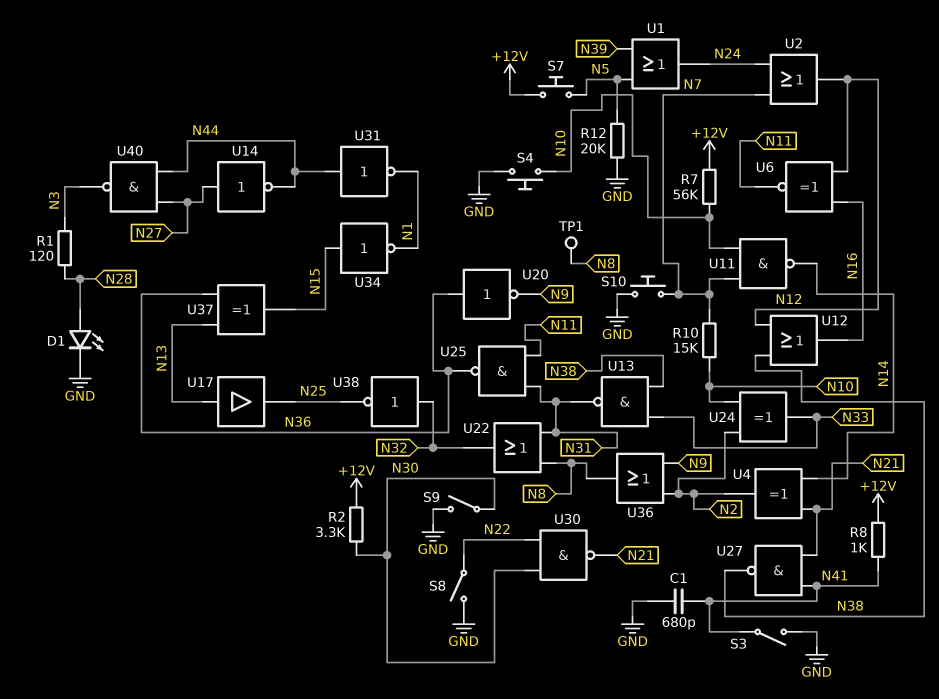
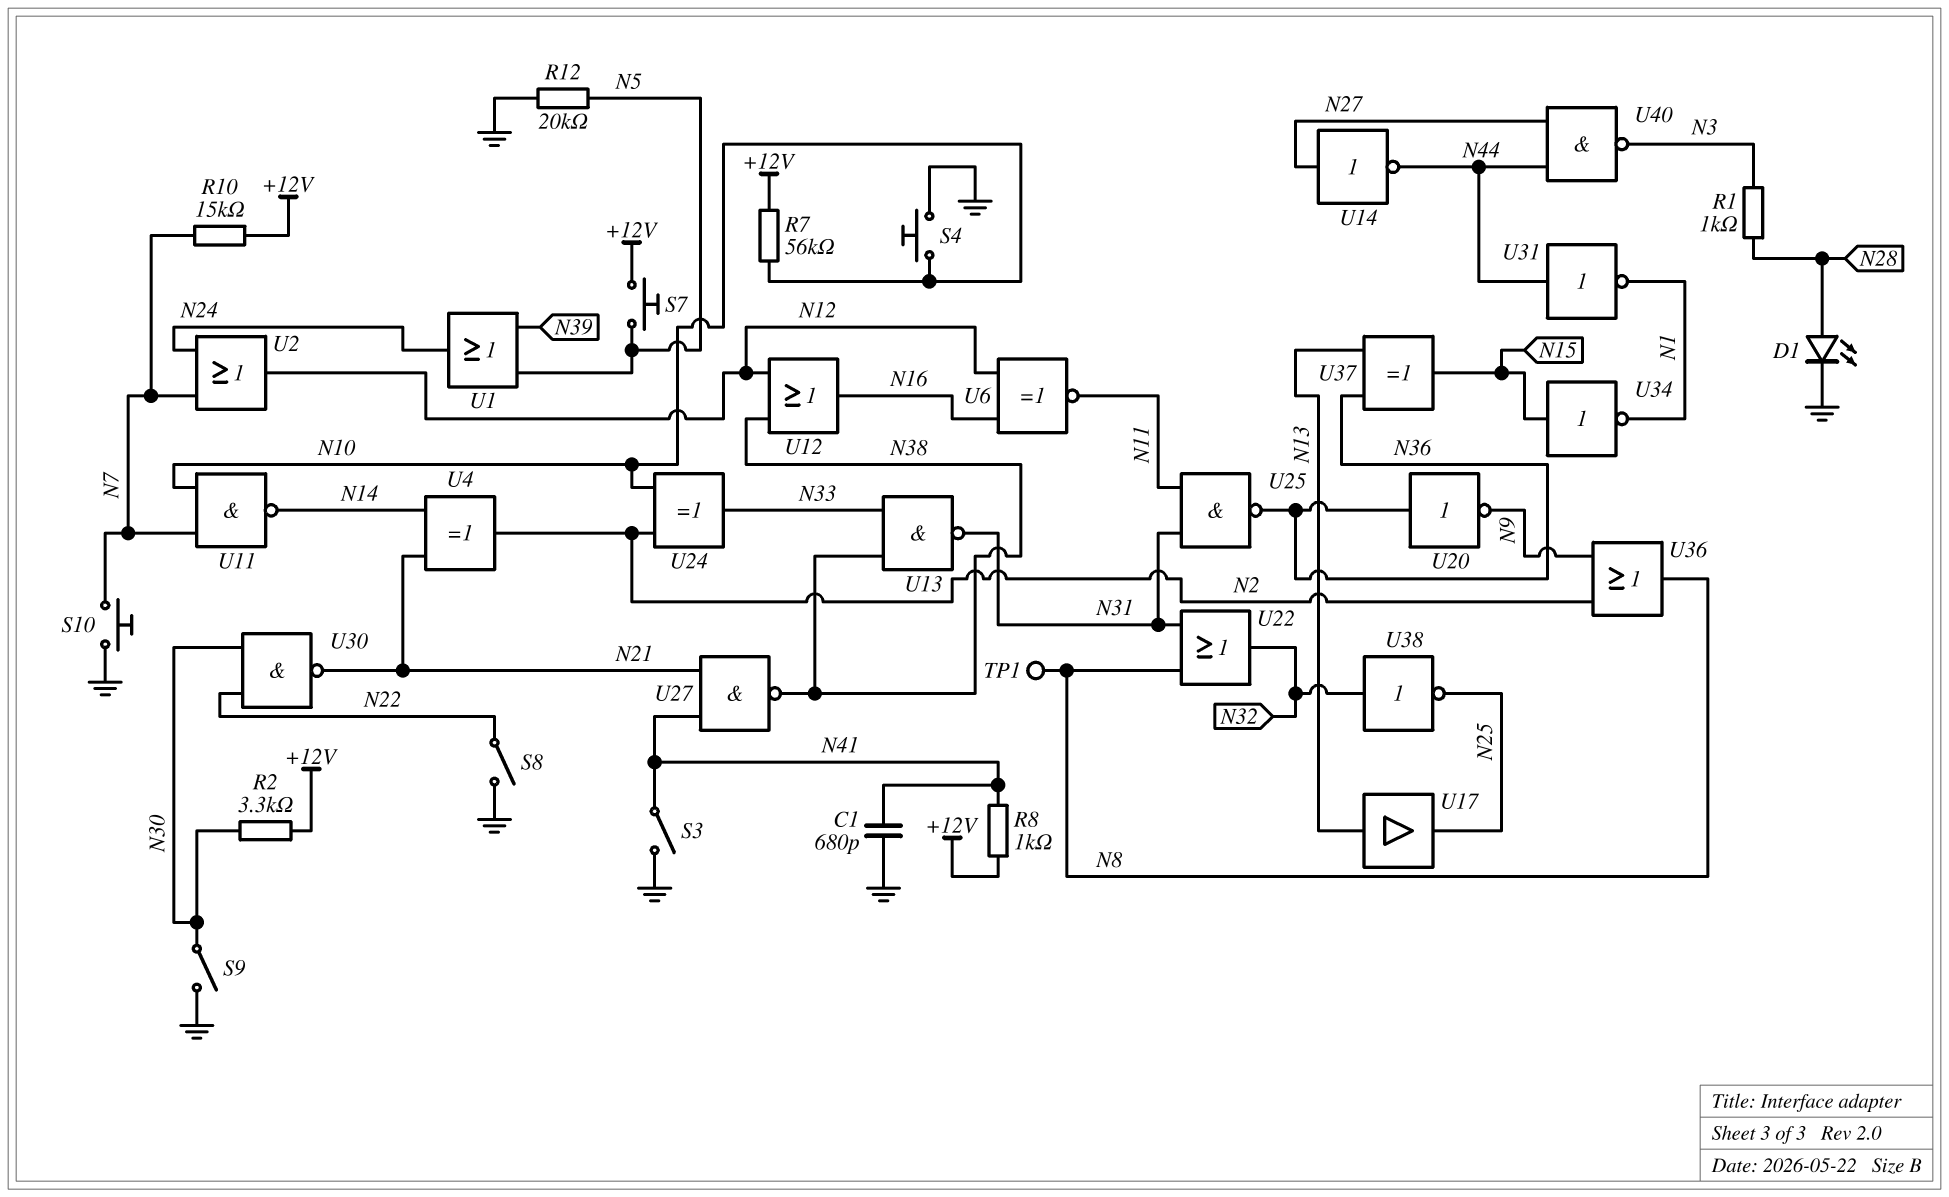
R1: 120 (N3, N28) -> 1k (N3, N28)
R10: 15k (N7, N10) -> 15k (+12V, N7)

